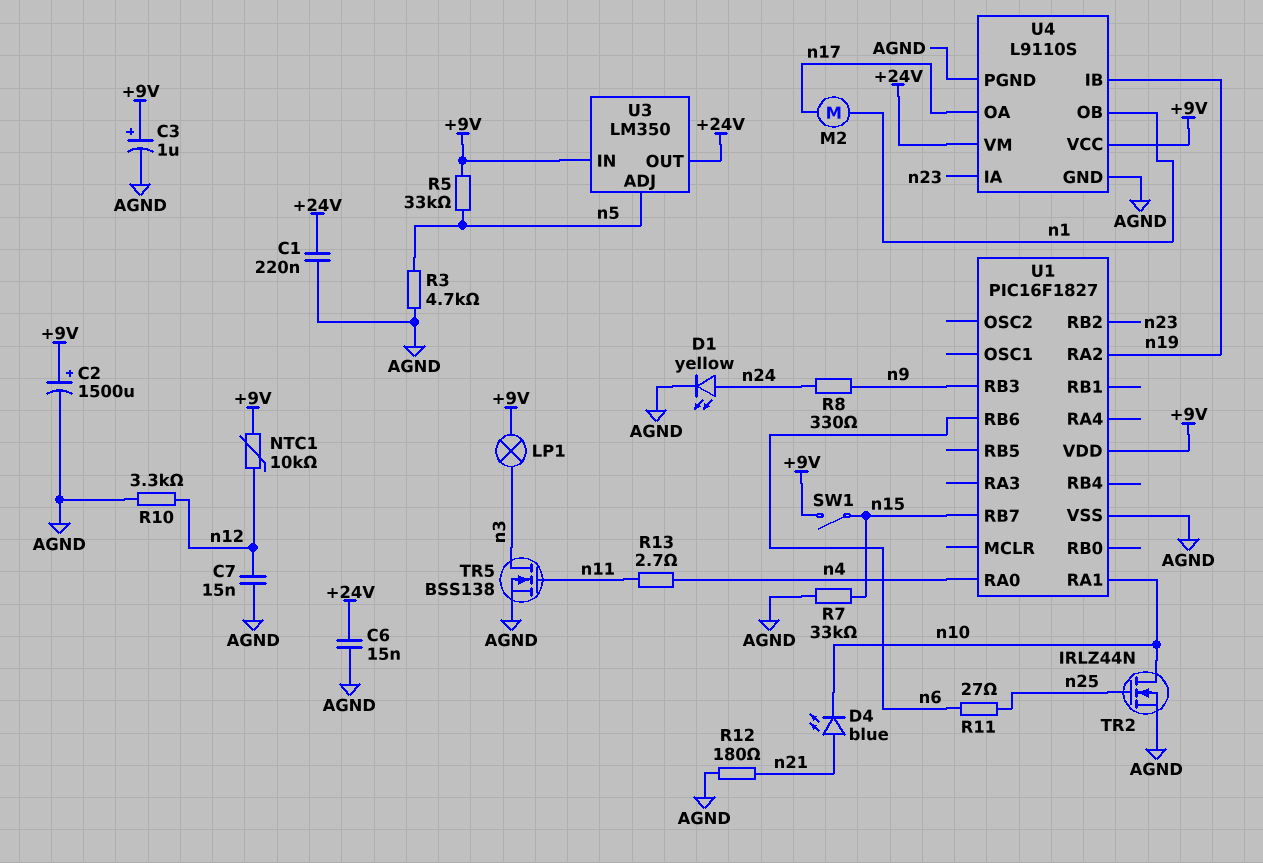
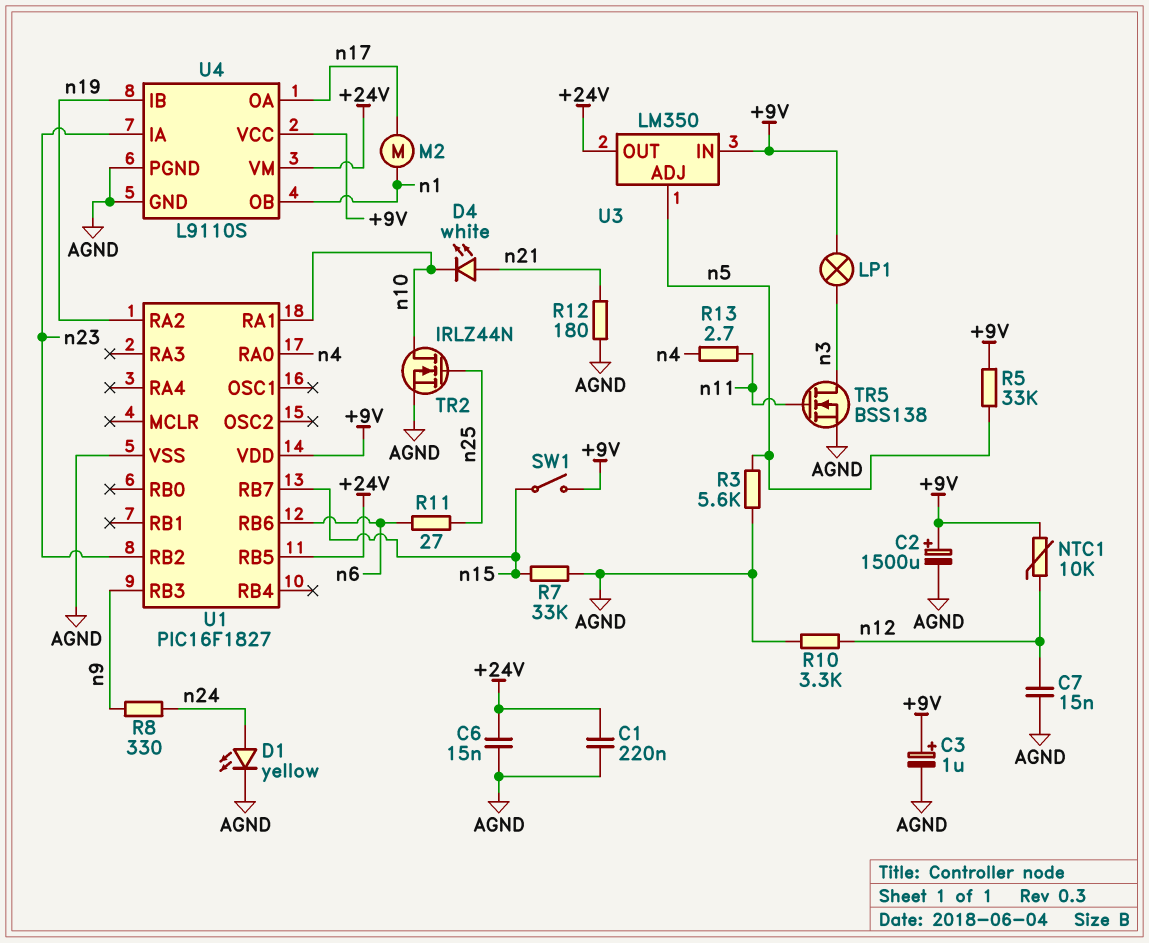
D4: LED blue (A n21, K n10) -> LED white (A n21, K n10)
R3: 4.7k (AGND, n5) -> 5.6k (AGND, n5)
U1 pin RB5: none -> +24V

